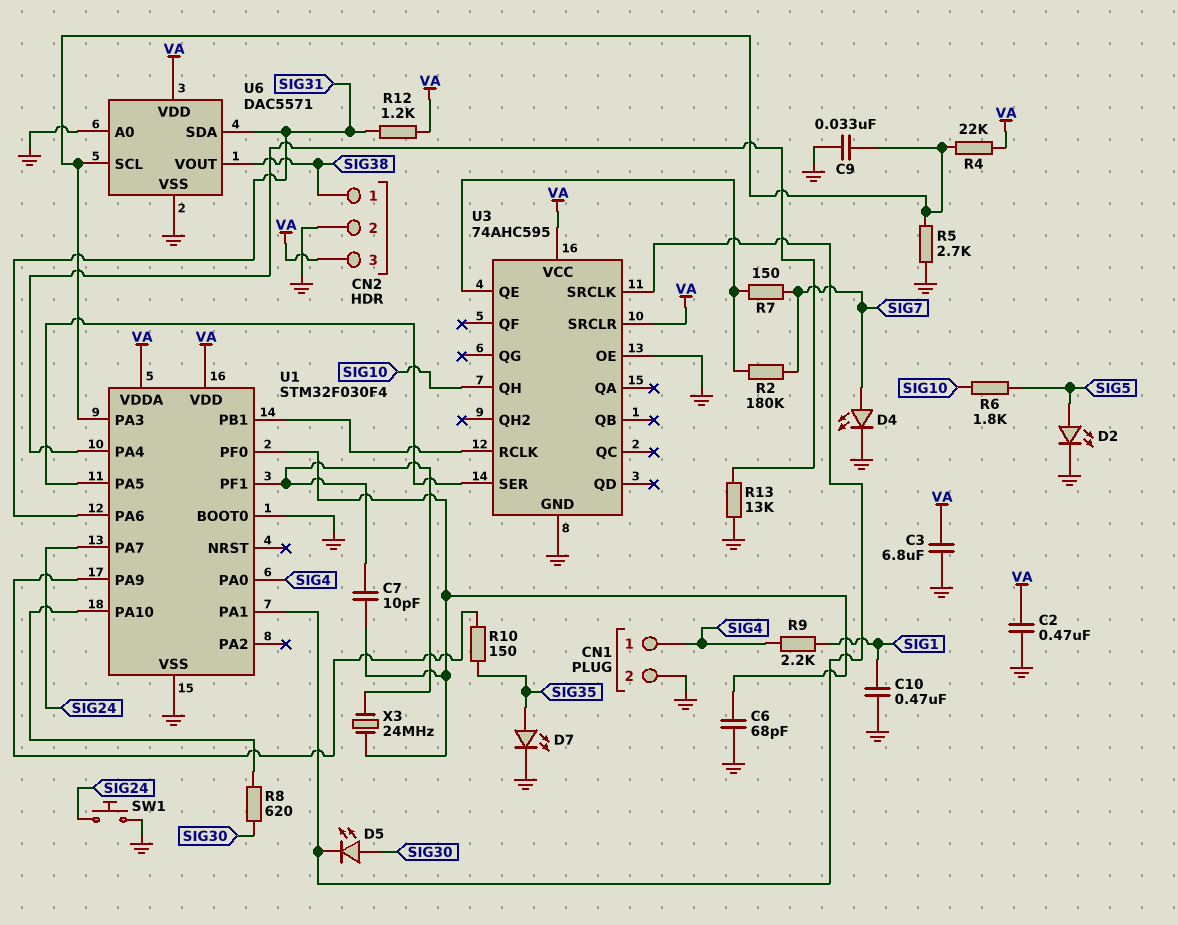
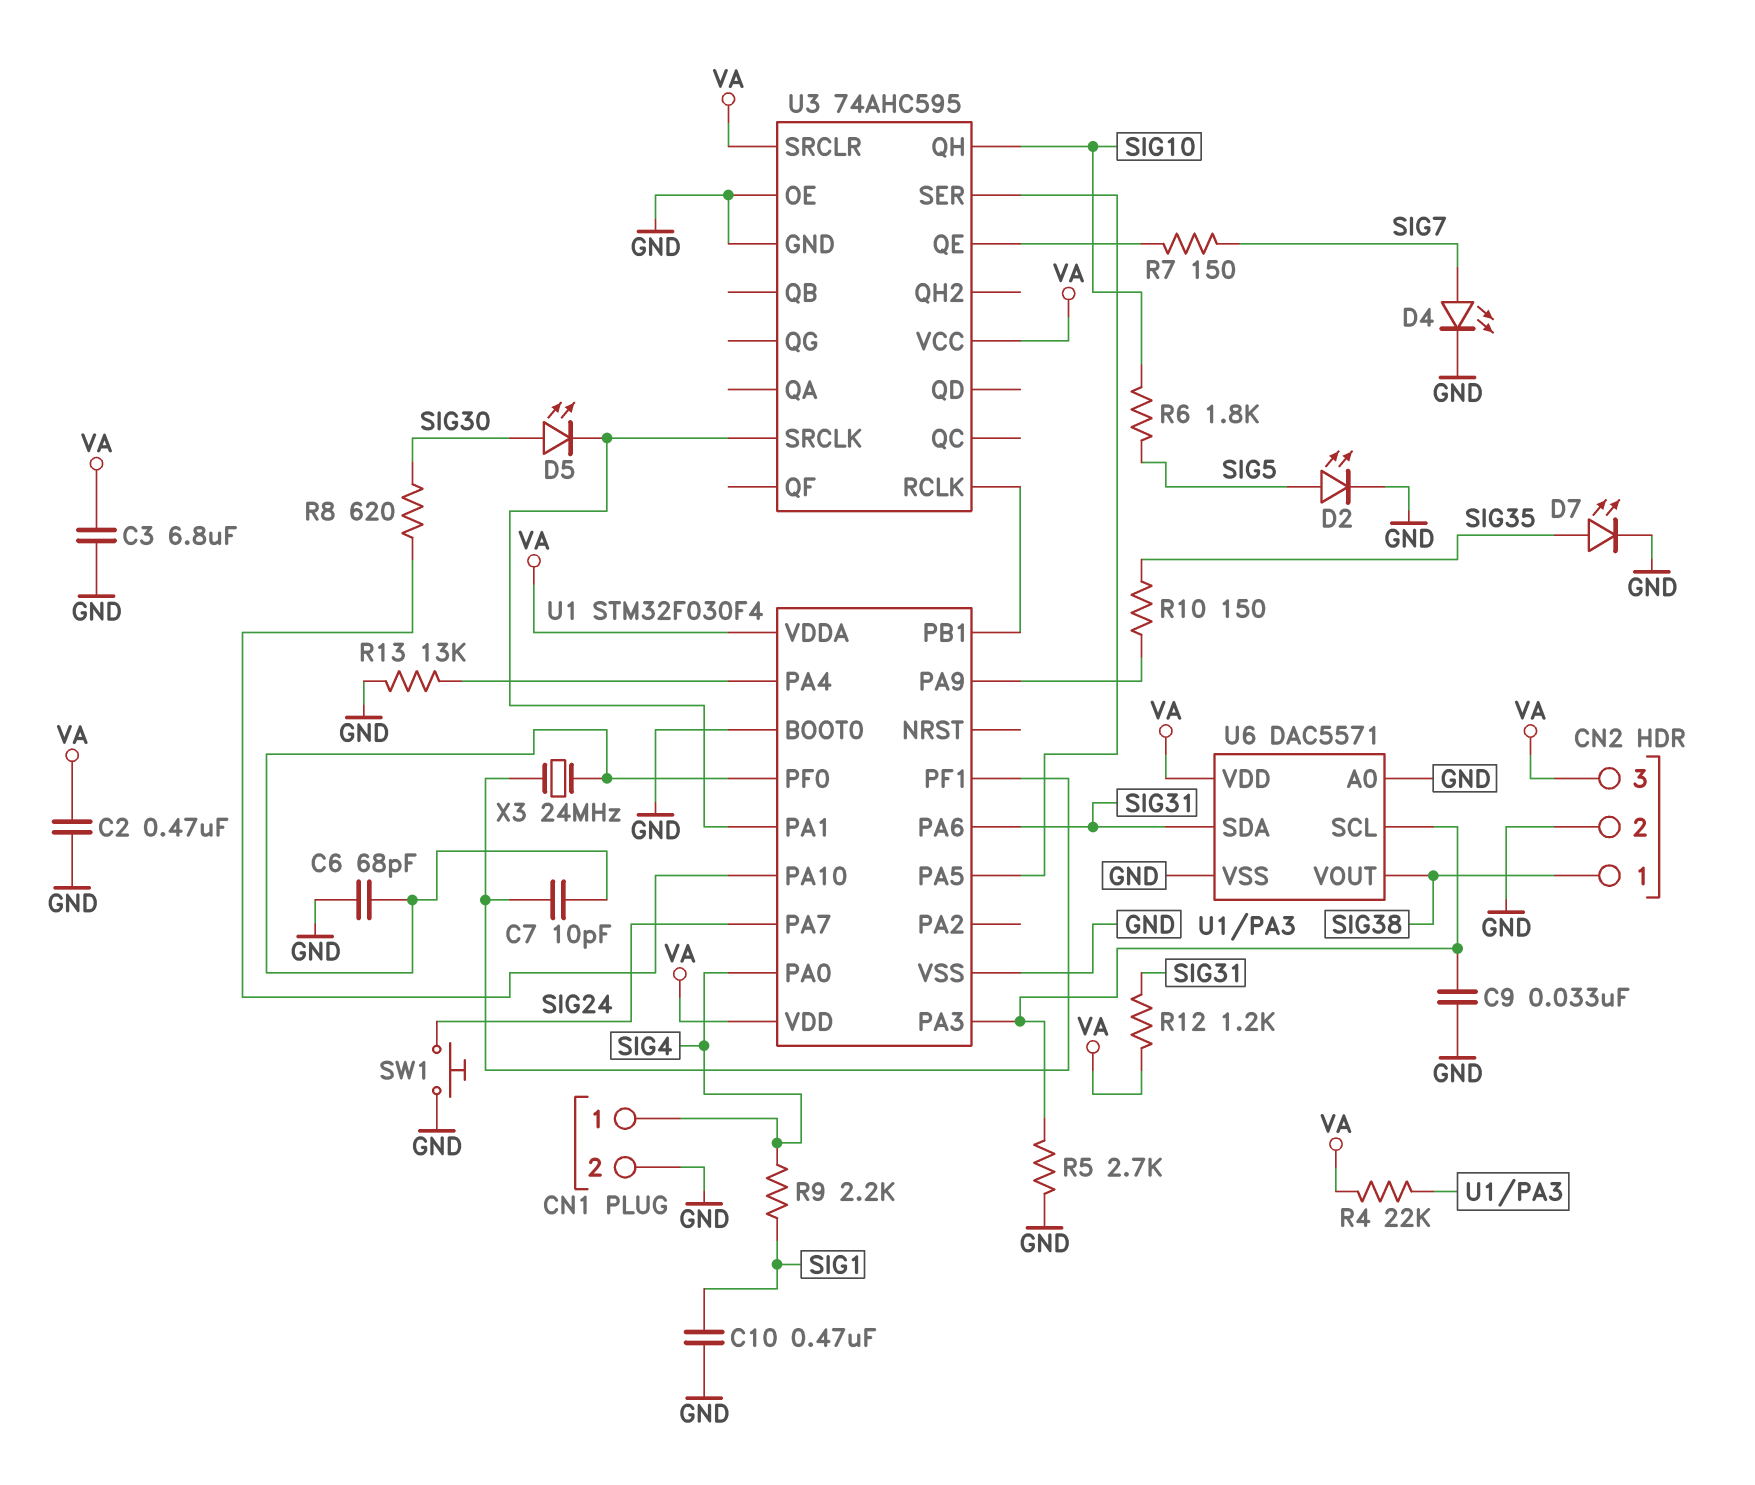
R2: 180k (SIG7, U3/QE) -> none

